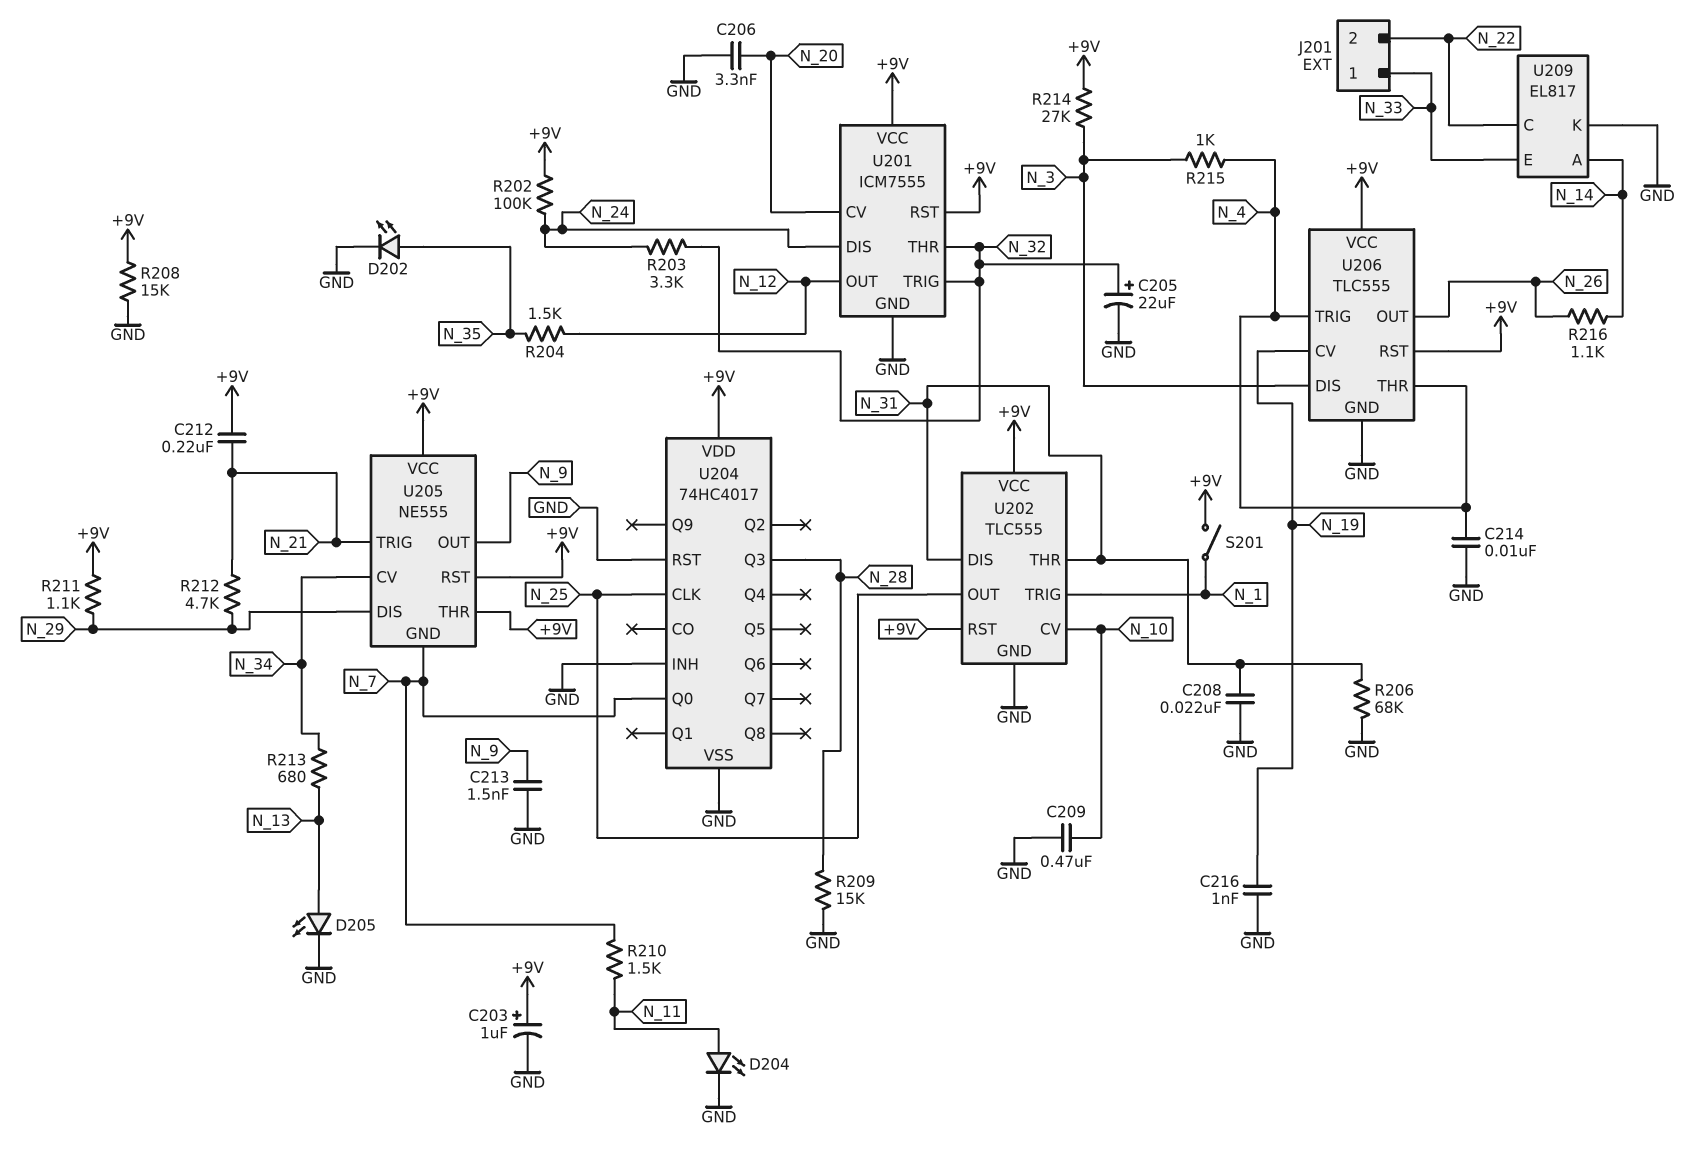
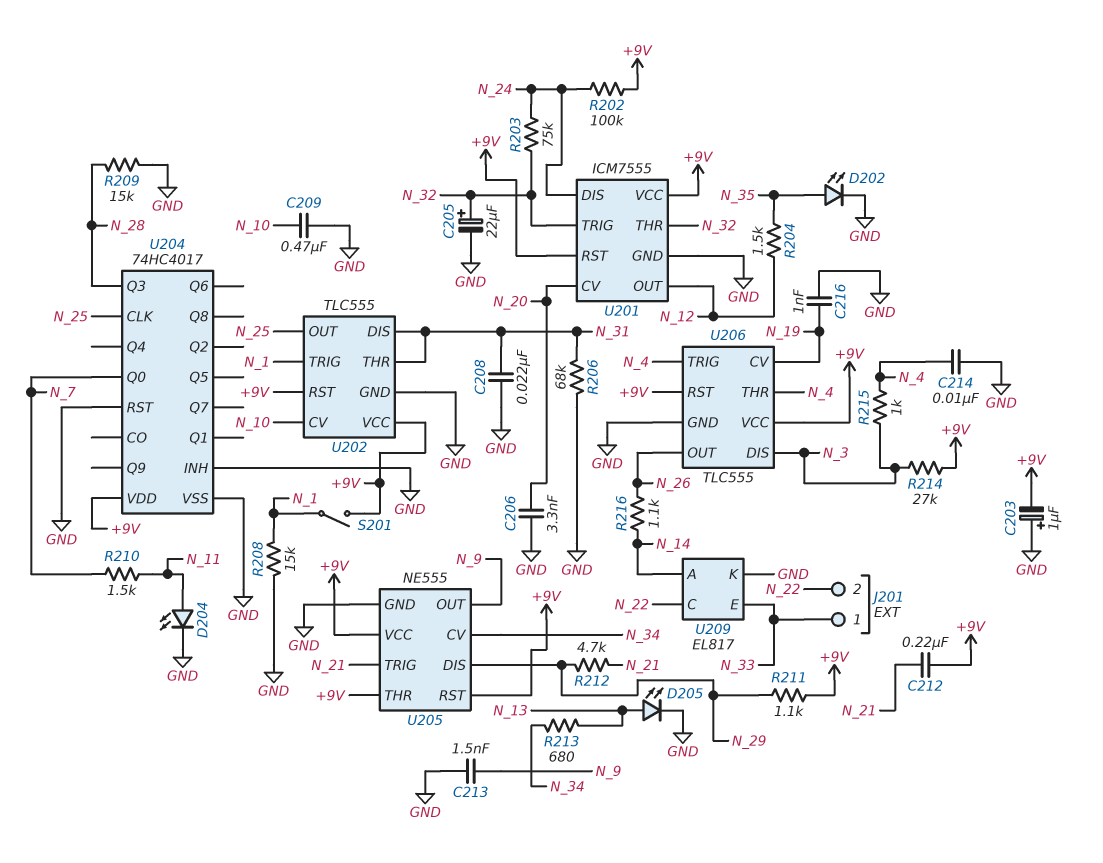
C203: 1uF (plus +9V, minus GND) -> 1uF (plus GND, minus +9V)
R203: 3.3k (N_24, N_32) -> 75k (N_24, N_32)
R208: 15k (+9V, GND) -> 15k (GND, N_1)
U205 pin GND: N_7 -> GND

